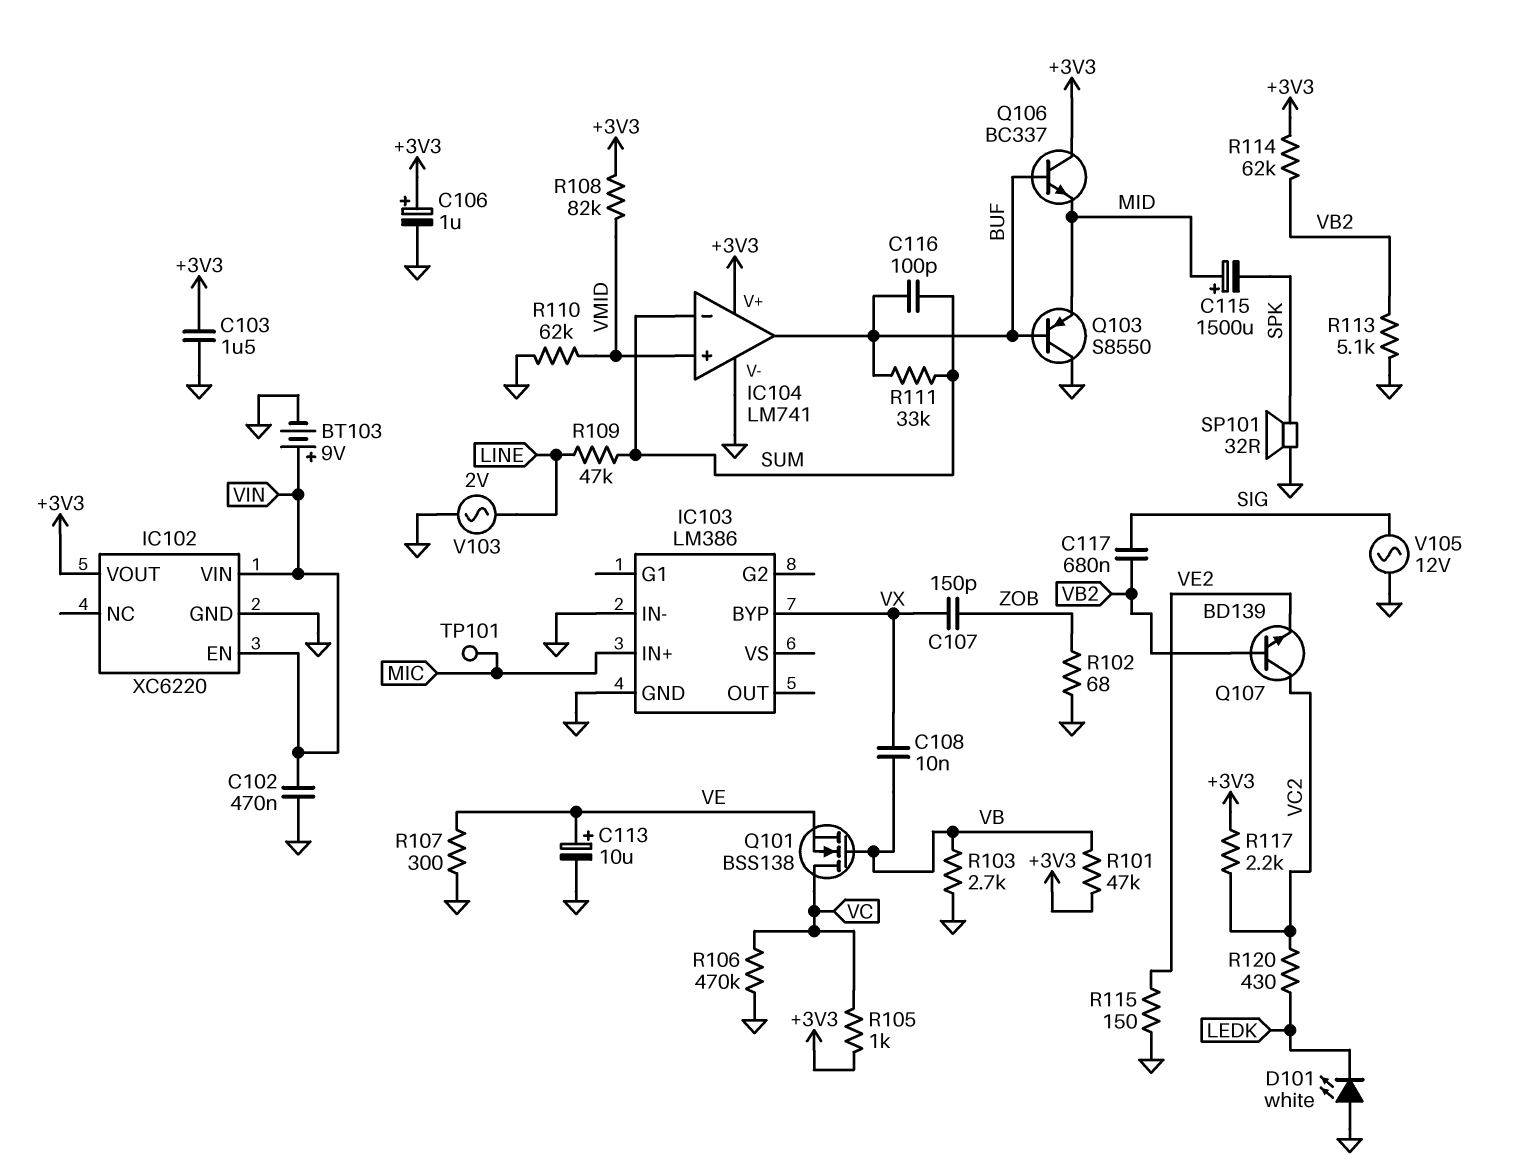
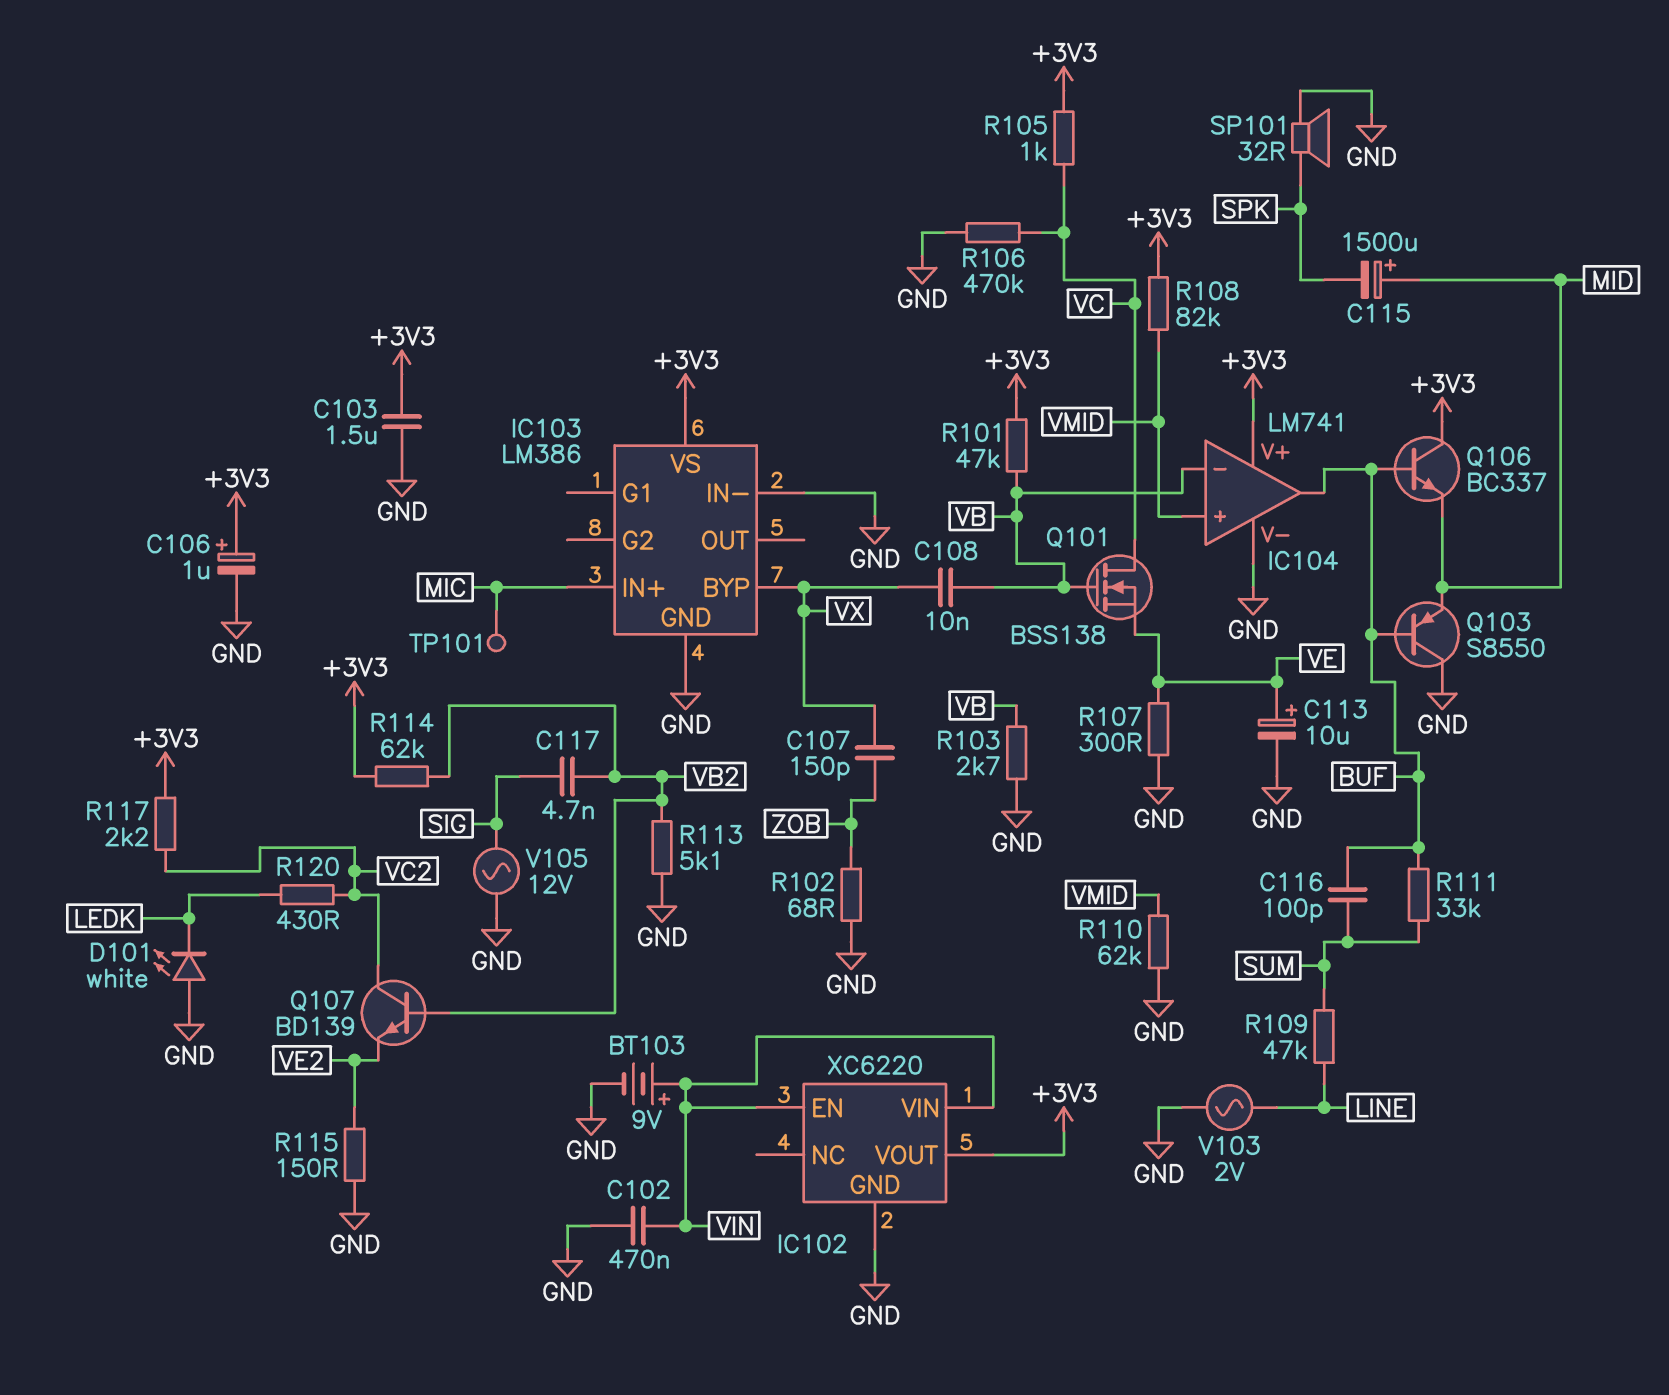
C117: 680nF (SIG, VB2) -> 4.7nF (SIG, VB2)
IC103 pin VS: none -> +3V3
IC104 pin in-: SUM -> VB

